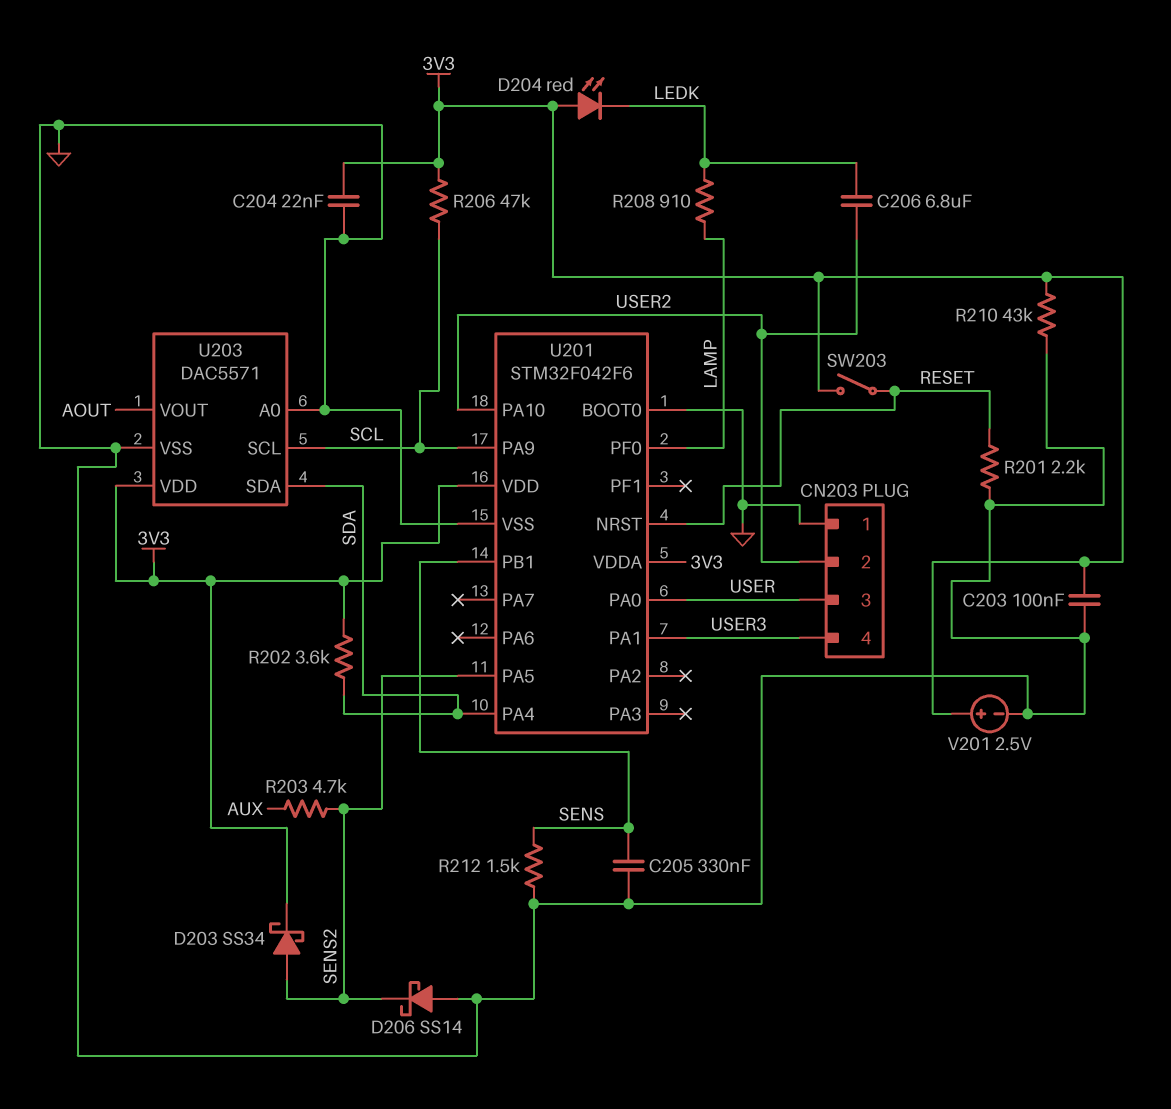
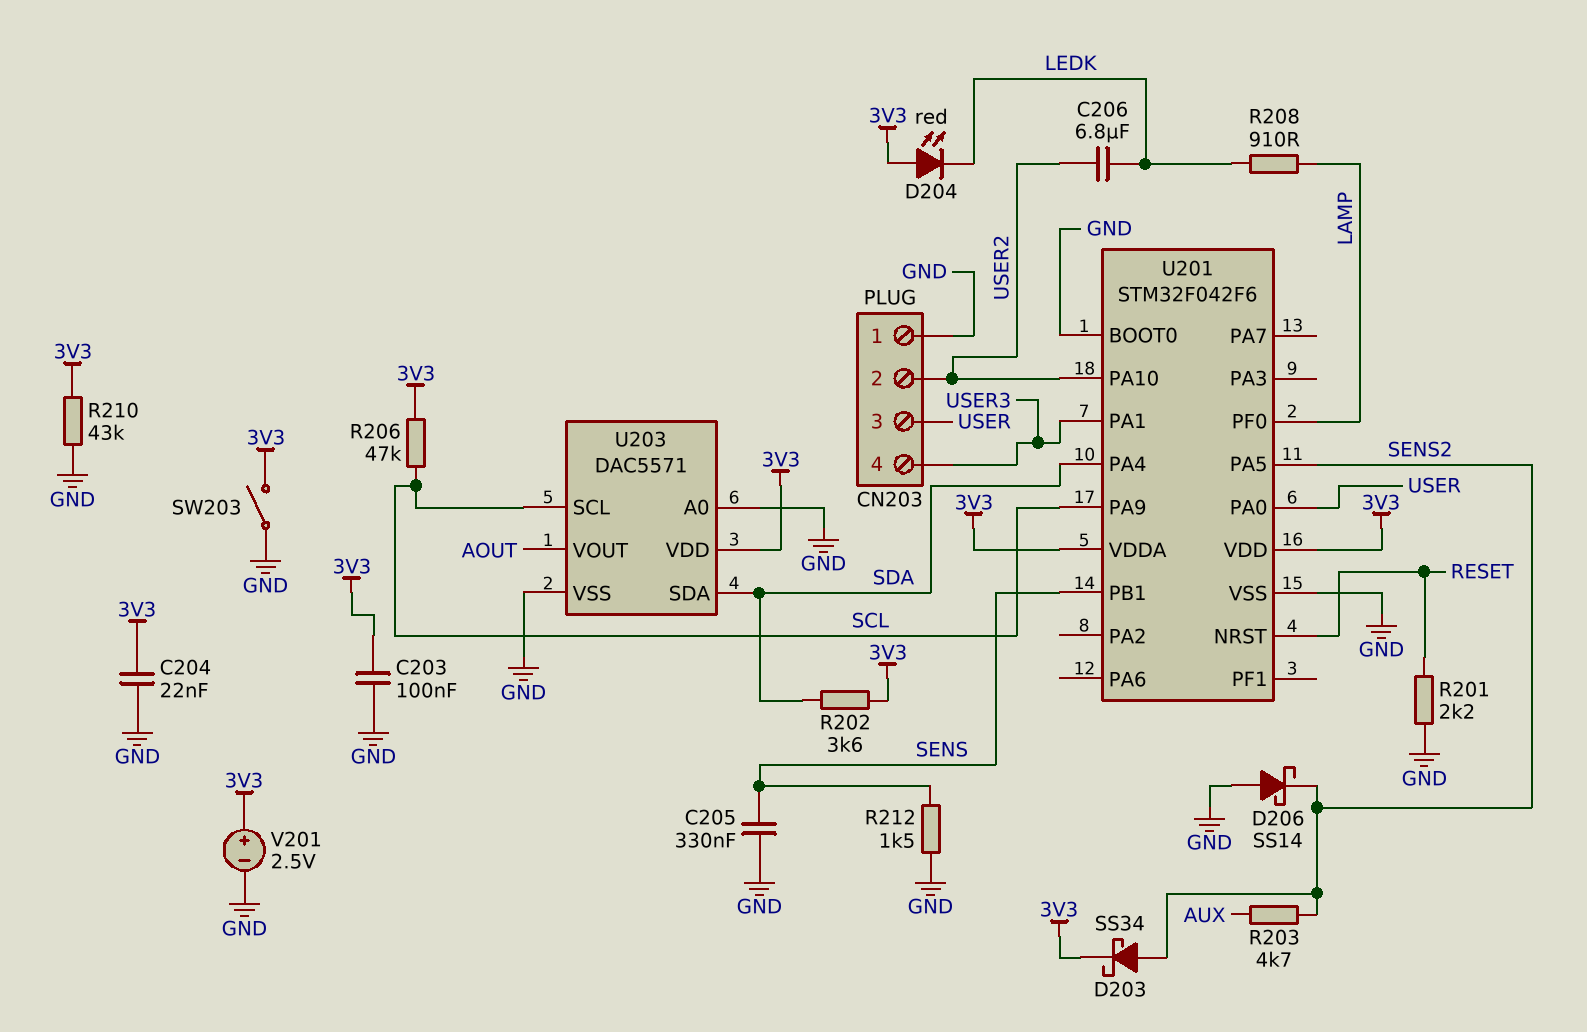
SW203: switch (3V3, RESET) -> switch (3V3, GND)

